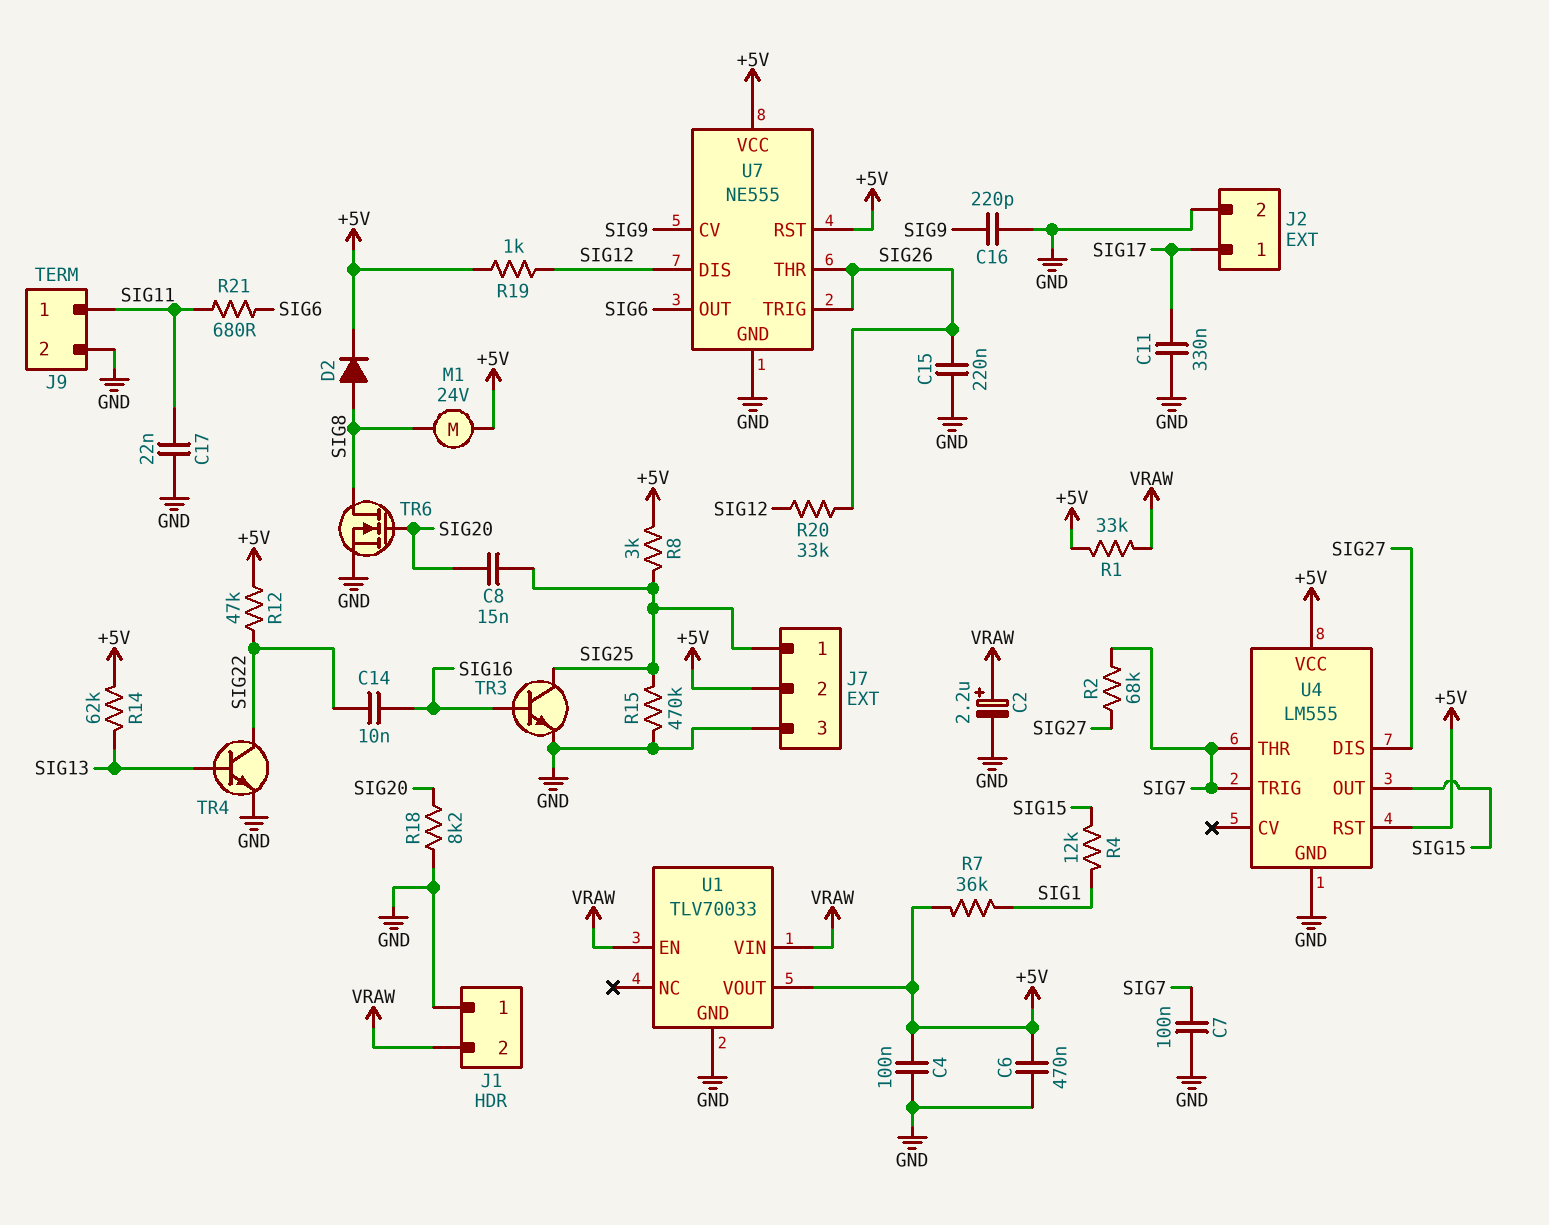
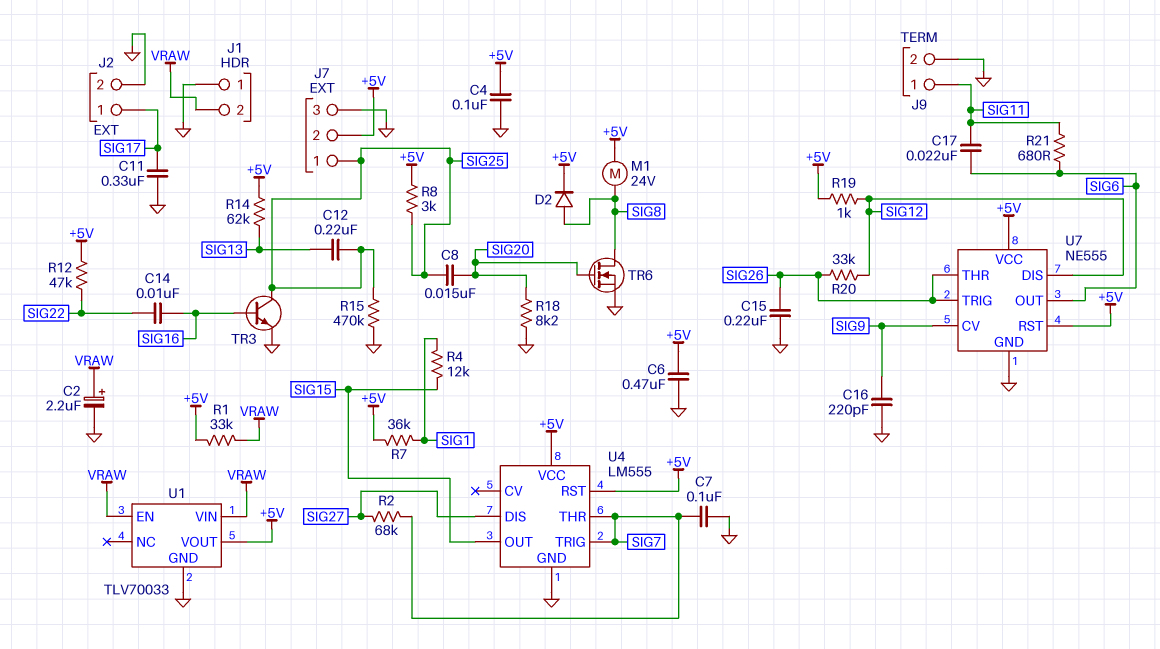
C12: none -> 220nF (SIG13, SIG25)
C17: 22nF (GND, SIG11) -> 22nF (SIG6, SIG11)
TR4: NPN (B SIG13, C SIG22, E GND) -> none

